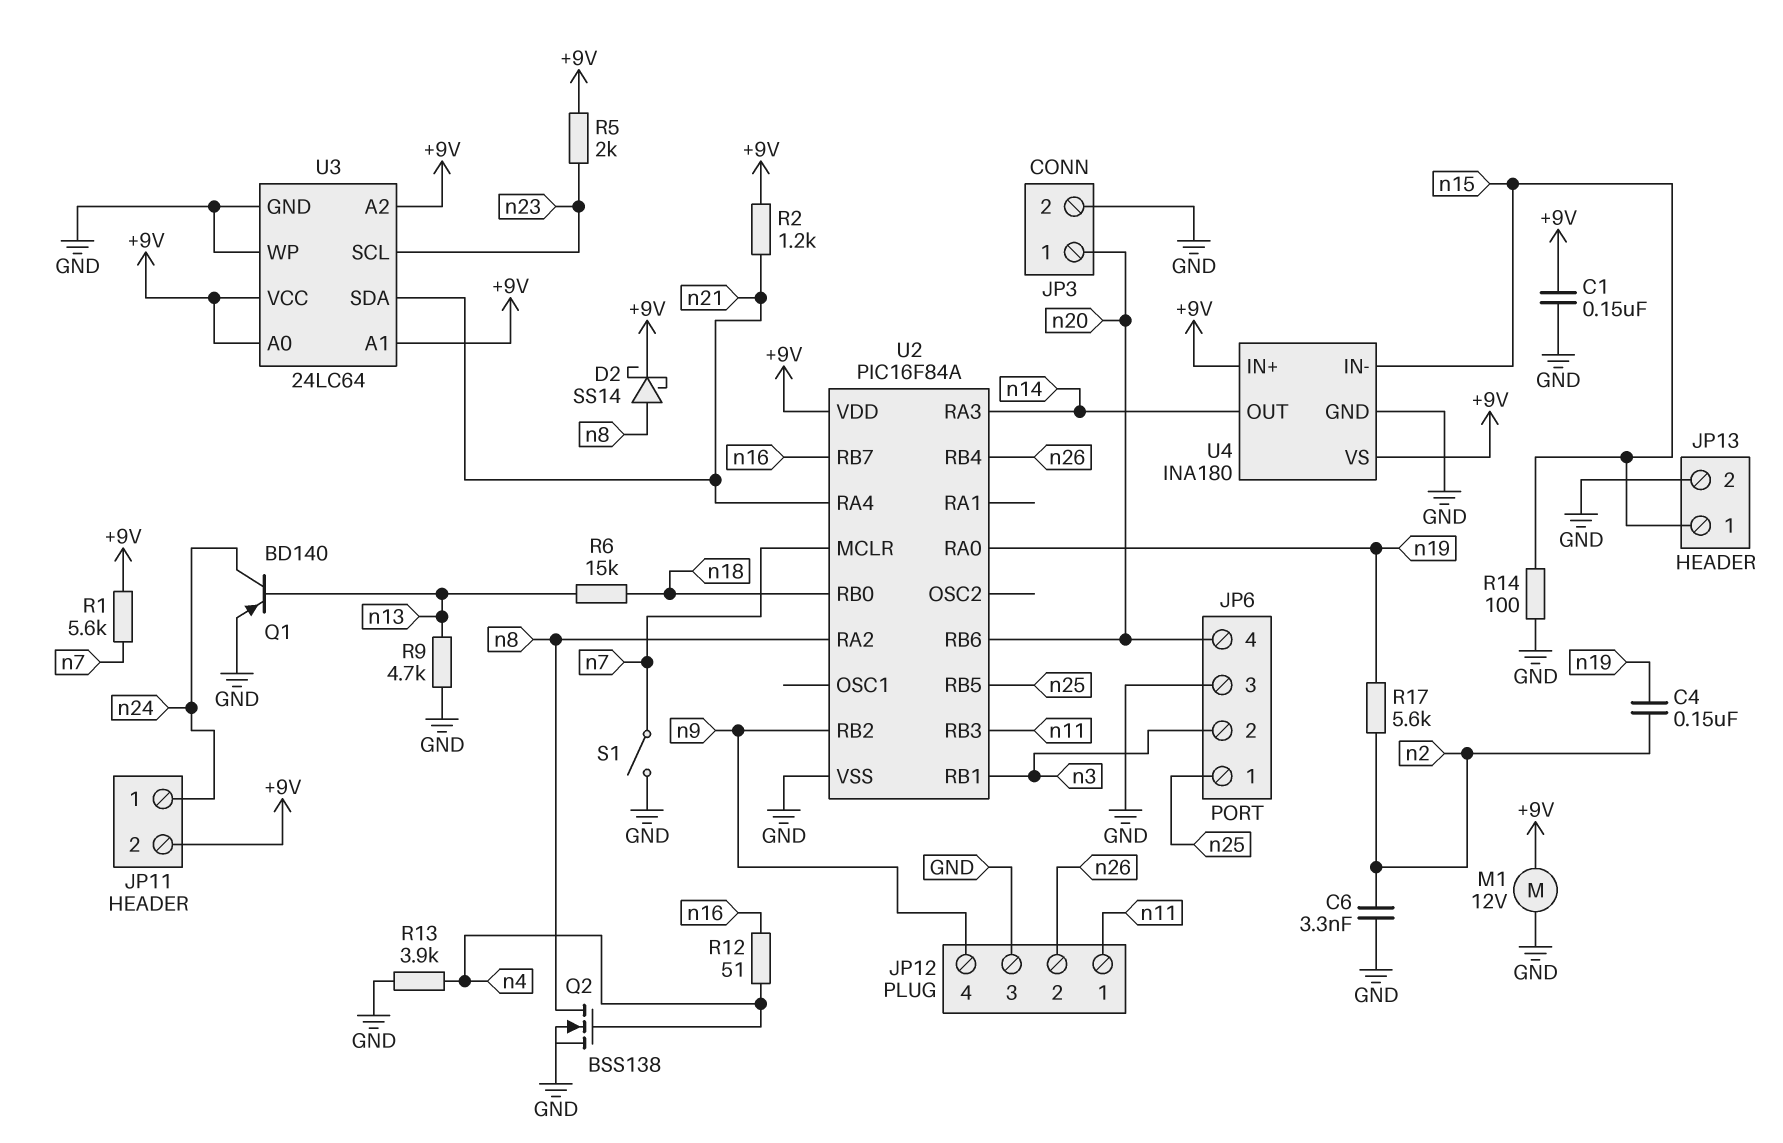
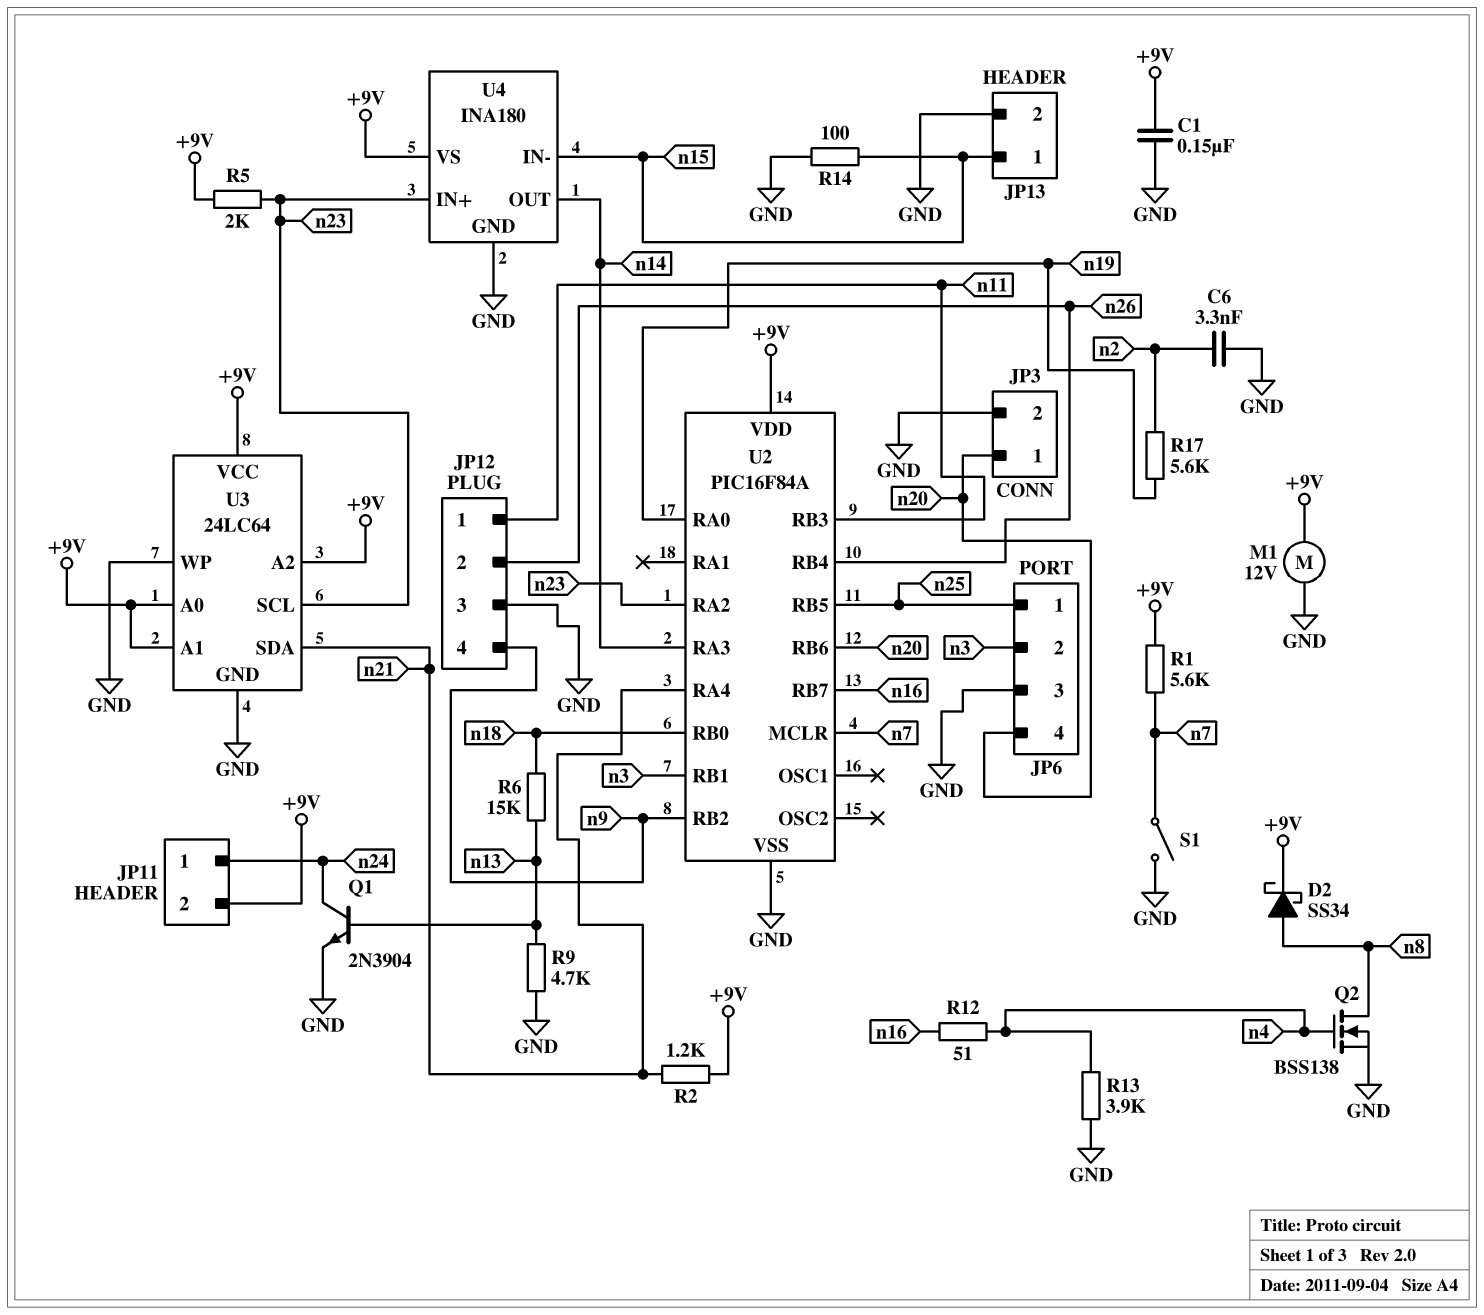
C4: 150nF (n2, n19) -> none
D2: schottky SS14 (A n8, K +9V) -> schottky SS34 (A n8, K +9V)
Q1: PNP BD140 (B n13, C n24, E GND) -> NPN 2N3904 (B n13, C n24, E GND)
U2 pin RA2: n8 -> n23
U4 pin IN+: +9V -> n23

